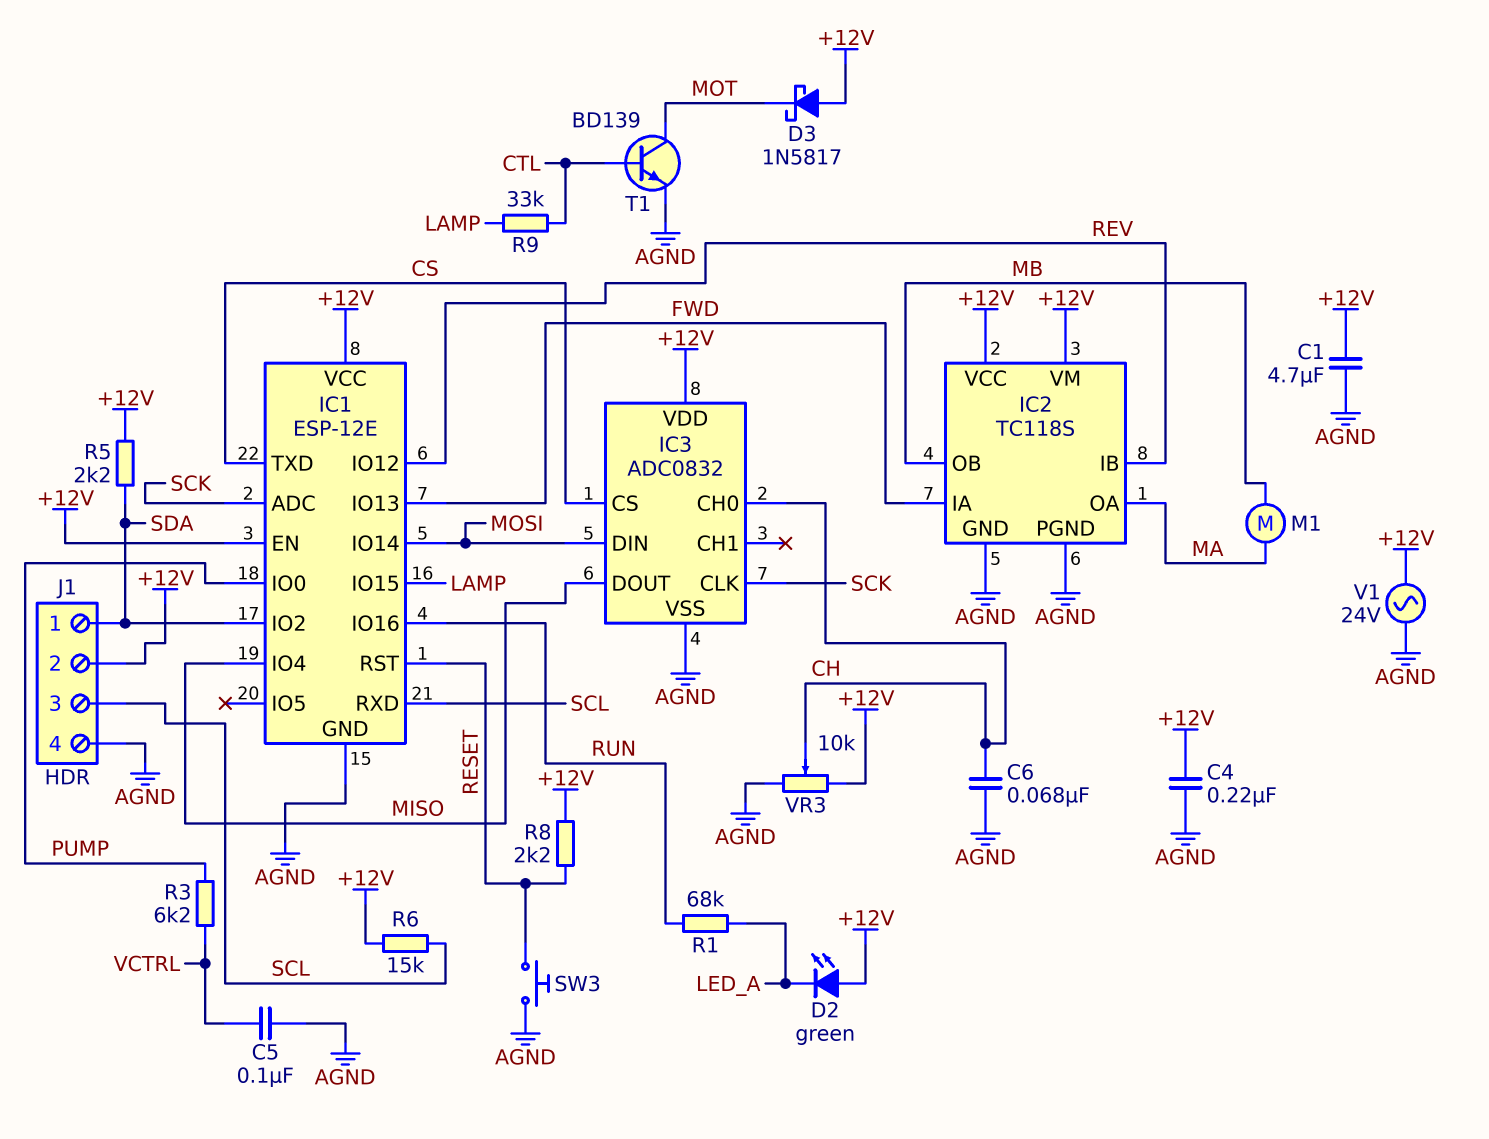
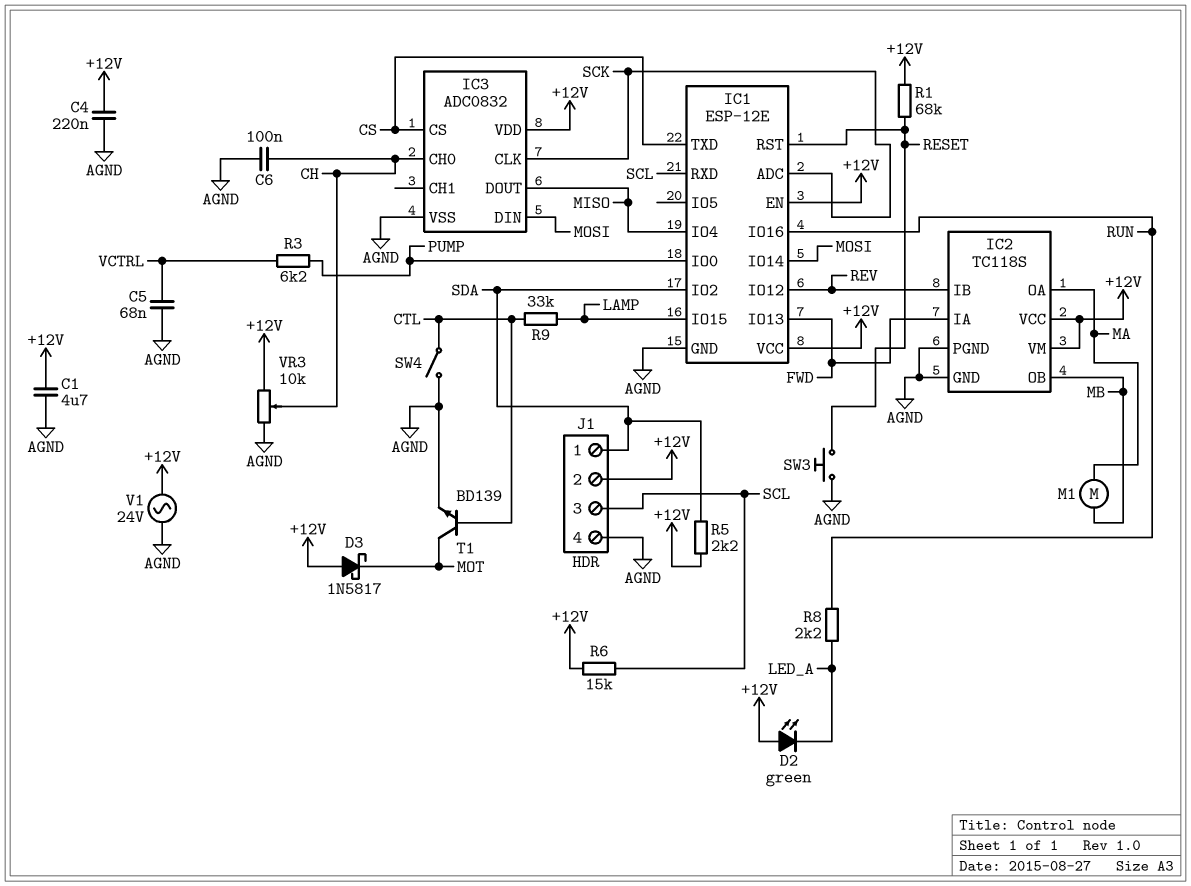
C5: 100nF (AGND, VCTRL) -> 68nF (AGND, VCTRL)
C6: 68nF (AGND, CH) -> 100nF (AGND, CH)
R1: 68k (LED_A, RUN) -> 68k (+12V, RESET)
R8: 2.2k (+12V, RESET) -> 2.2k (LED_A, RUN)
SW4: none -> switch (AGND, CTL)

